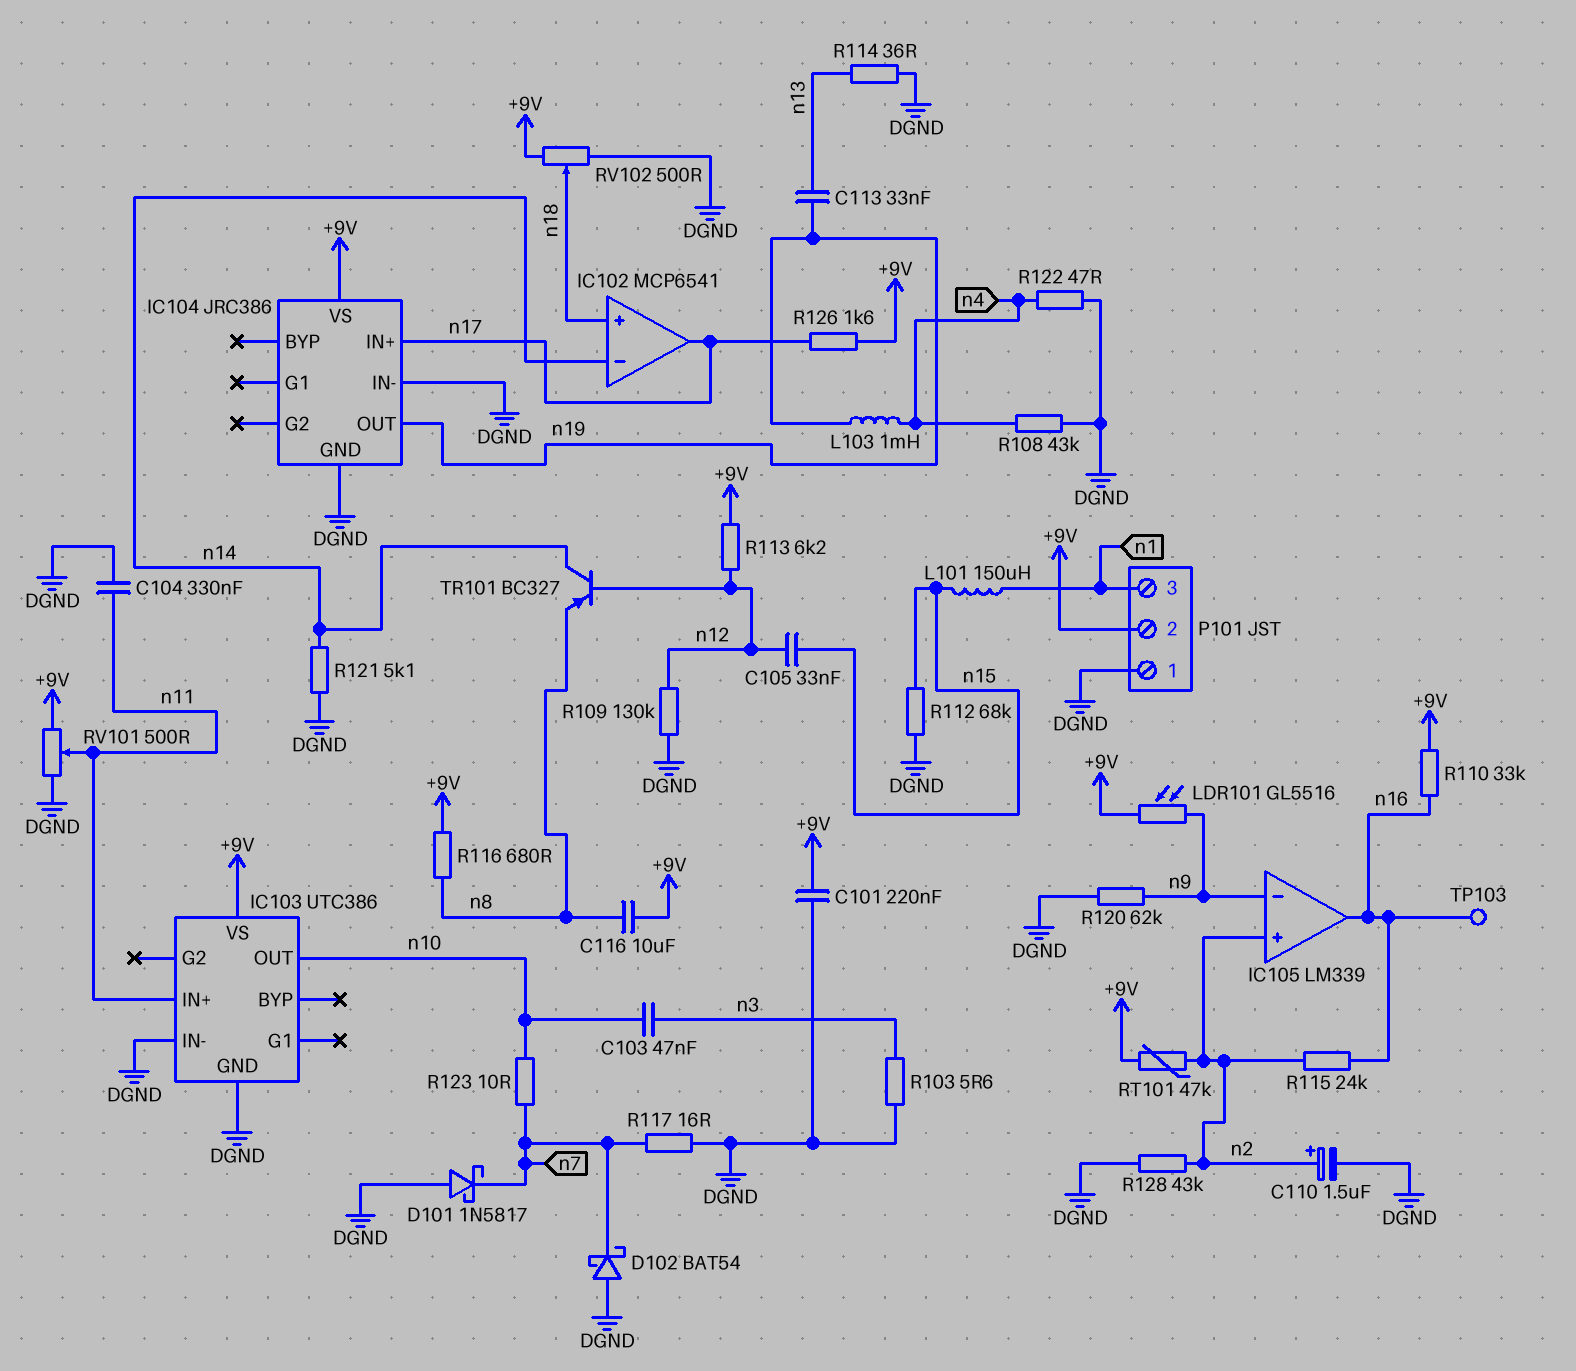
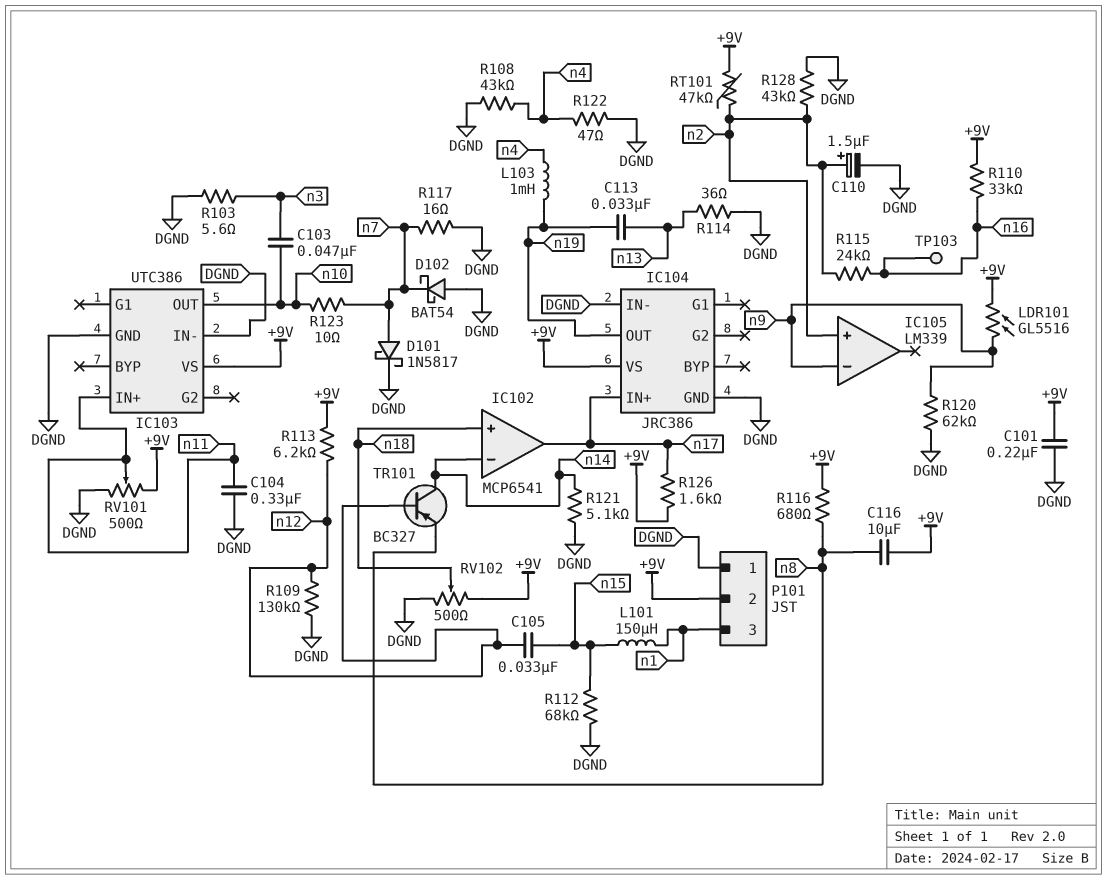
D101: schottky 1N5817 (A DGND, K n7) -> schottky 1N5817 (A n7, K DGND)
IC105 pin out: n16 -> none

